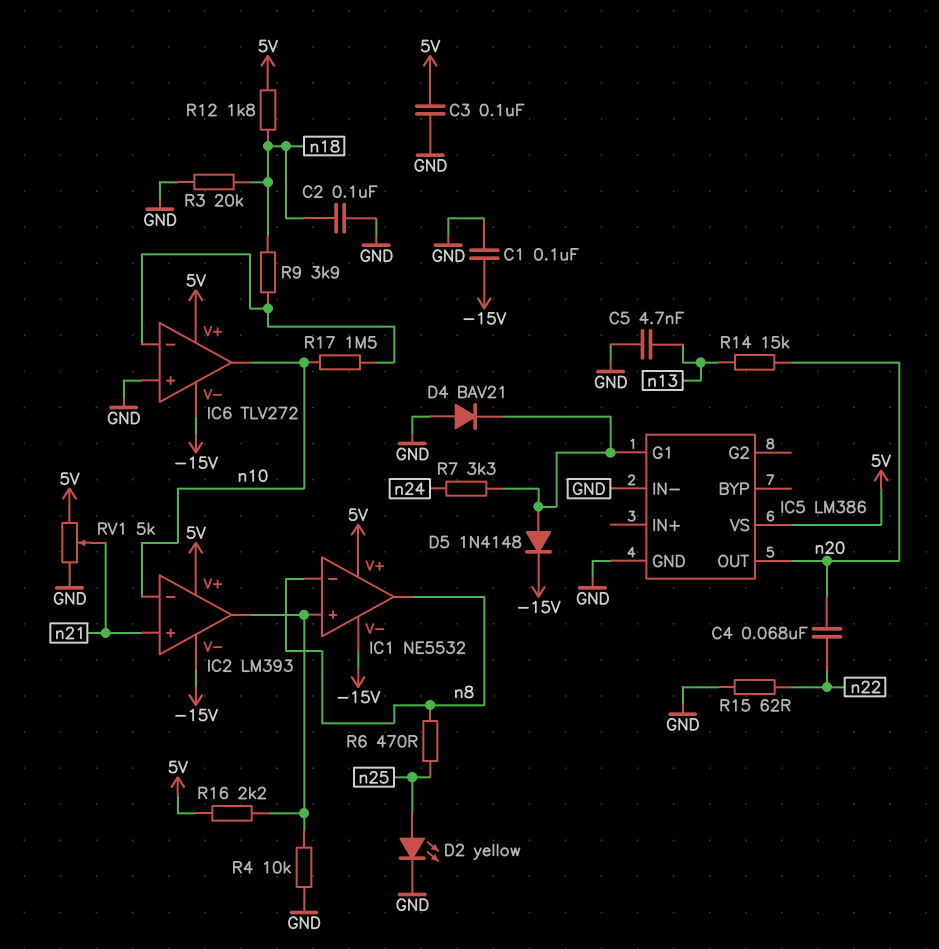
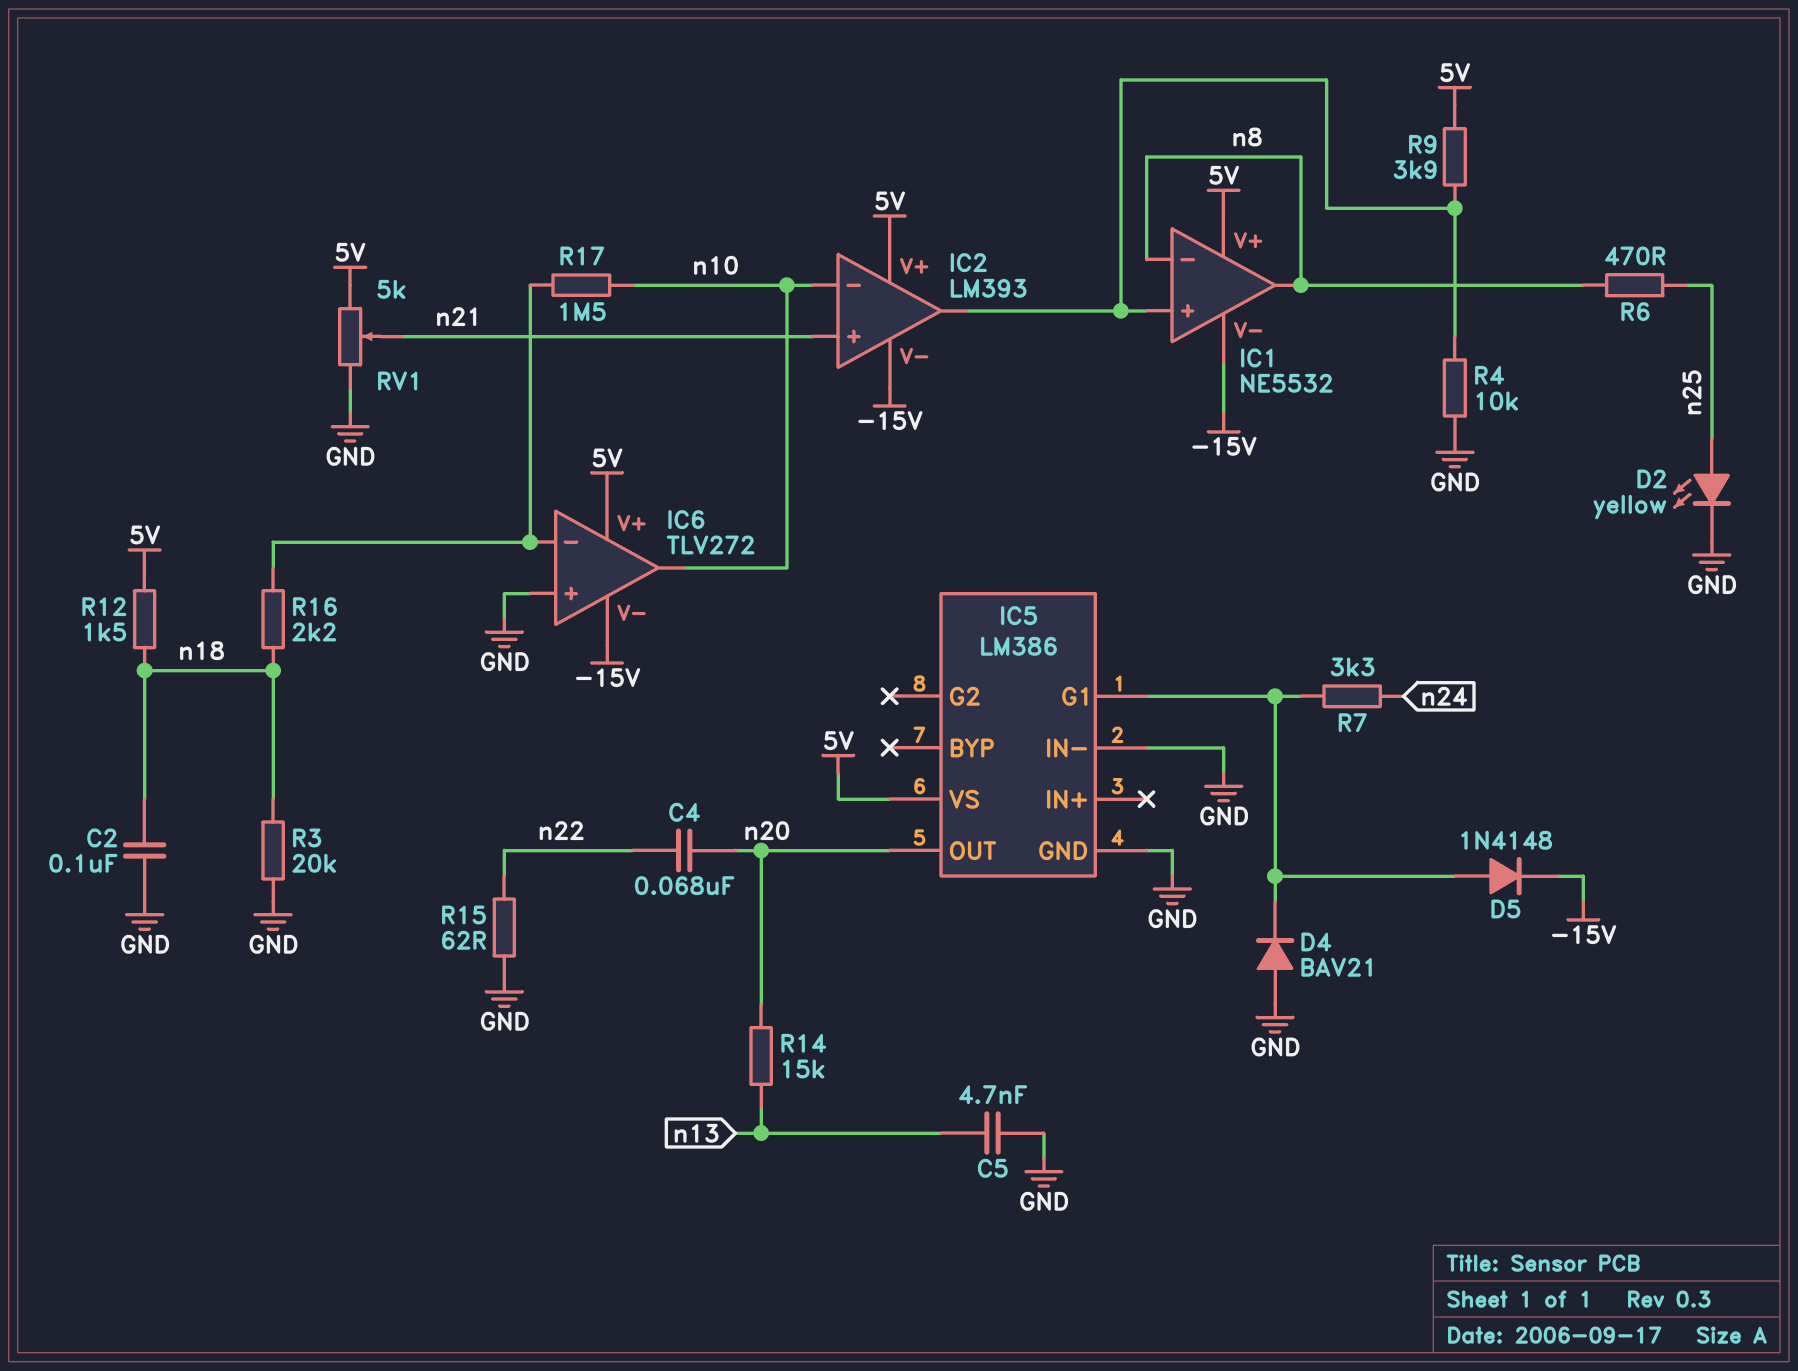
C1: 100nF (-15V, GND) -> none
C3: 100nF (5V, GND) -> none
R9: 3.9k (IC6/in-, n18) -> 3.9k (5V, IC1/in+)
R12: 1.8k (5V, n18) -> 1.5k (5V, n18)
R16: 2.2k (5V, IC1/in+) -> 2.2k (IC6/in-, n18)

